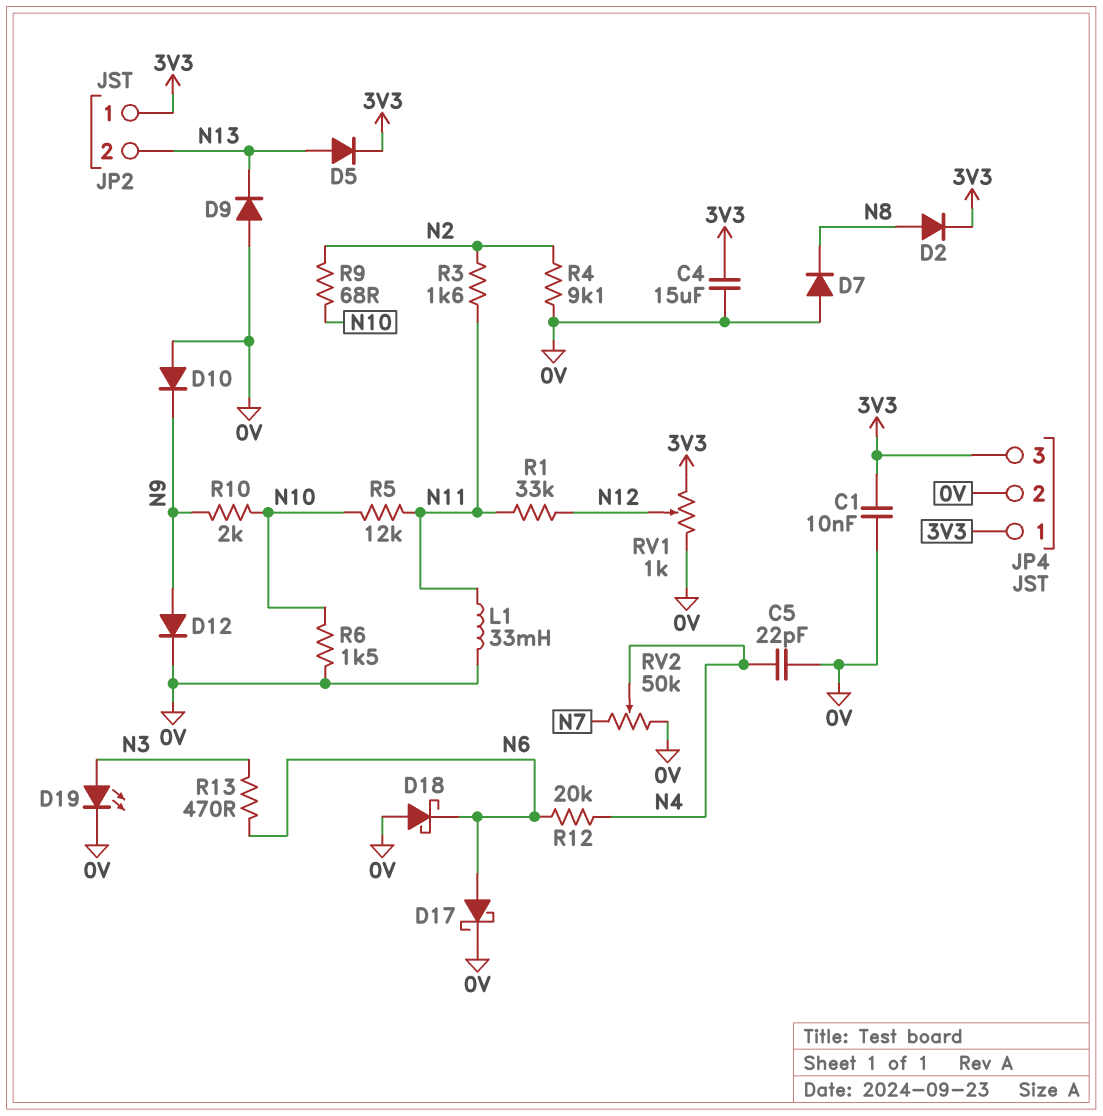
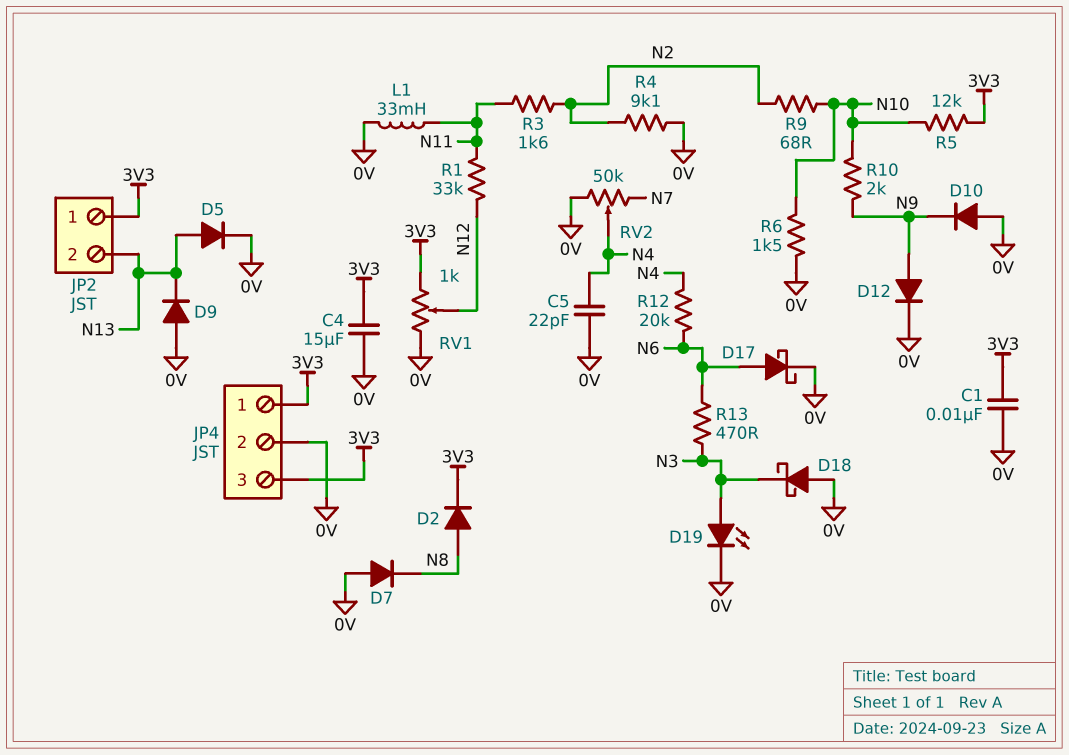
D5: diode (A N13, K 3V3) -> diode (A N13, K 0V)
D18: schottky (A 0V, K N6) -> schottky (A 0V, K N3)
R5: 12k (N10, N11) -> 12k (3V3, N10)

